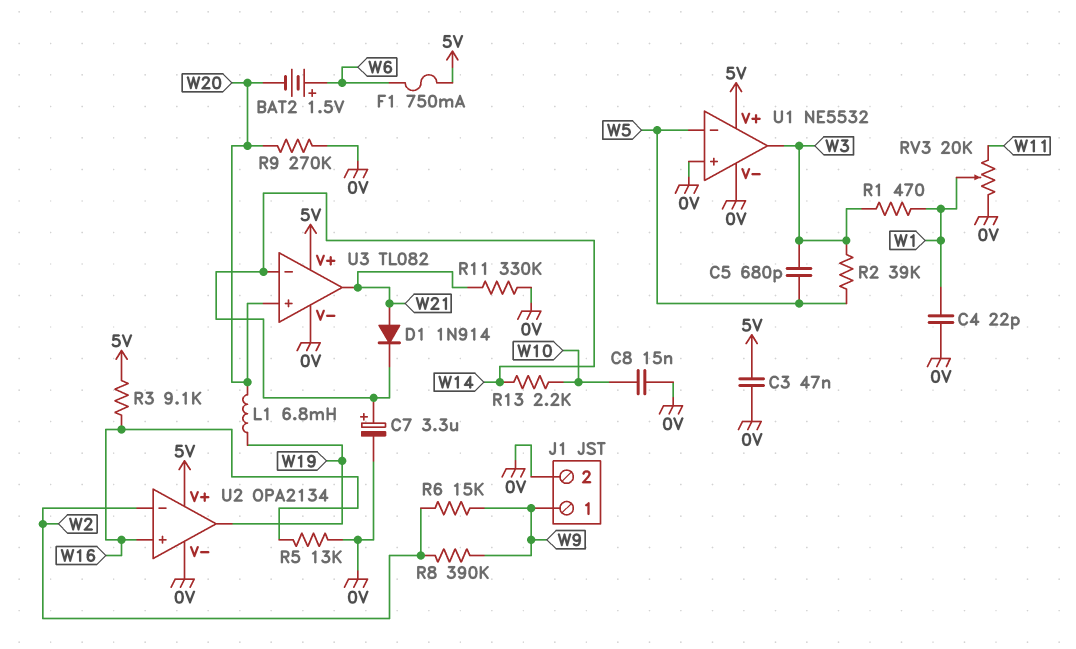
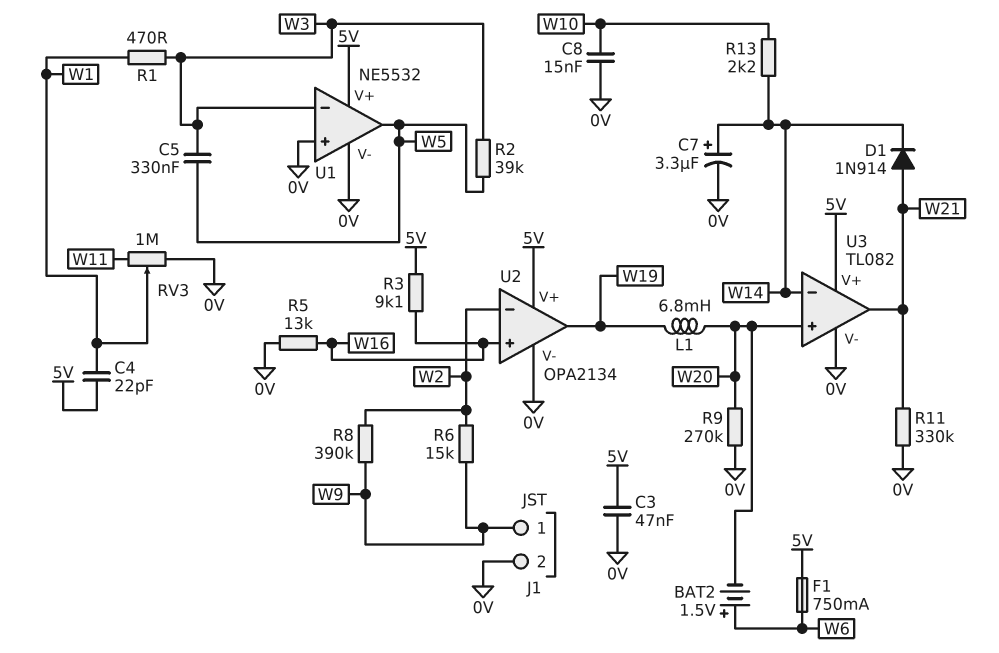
C4: 22pF (0V, W1) -> 22pF (5V, W1)
C5: 680pF (W3, W5) -> 330nF (W3, W5)
RV3: 20k (0V, W11, wiper W1) -> 1M (0V, W11, wiper W1)
U1 pin in-: W5 -> W3
U1 pin out: W3 -> W5

